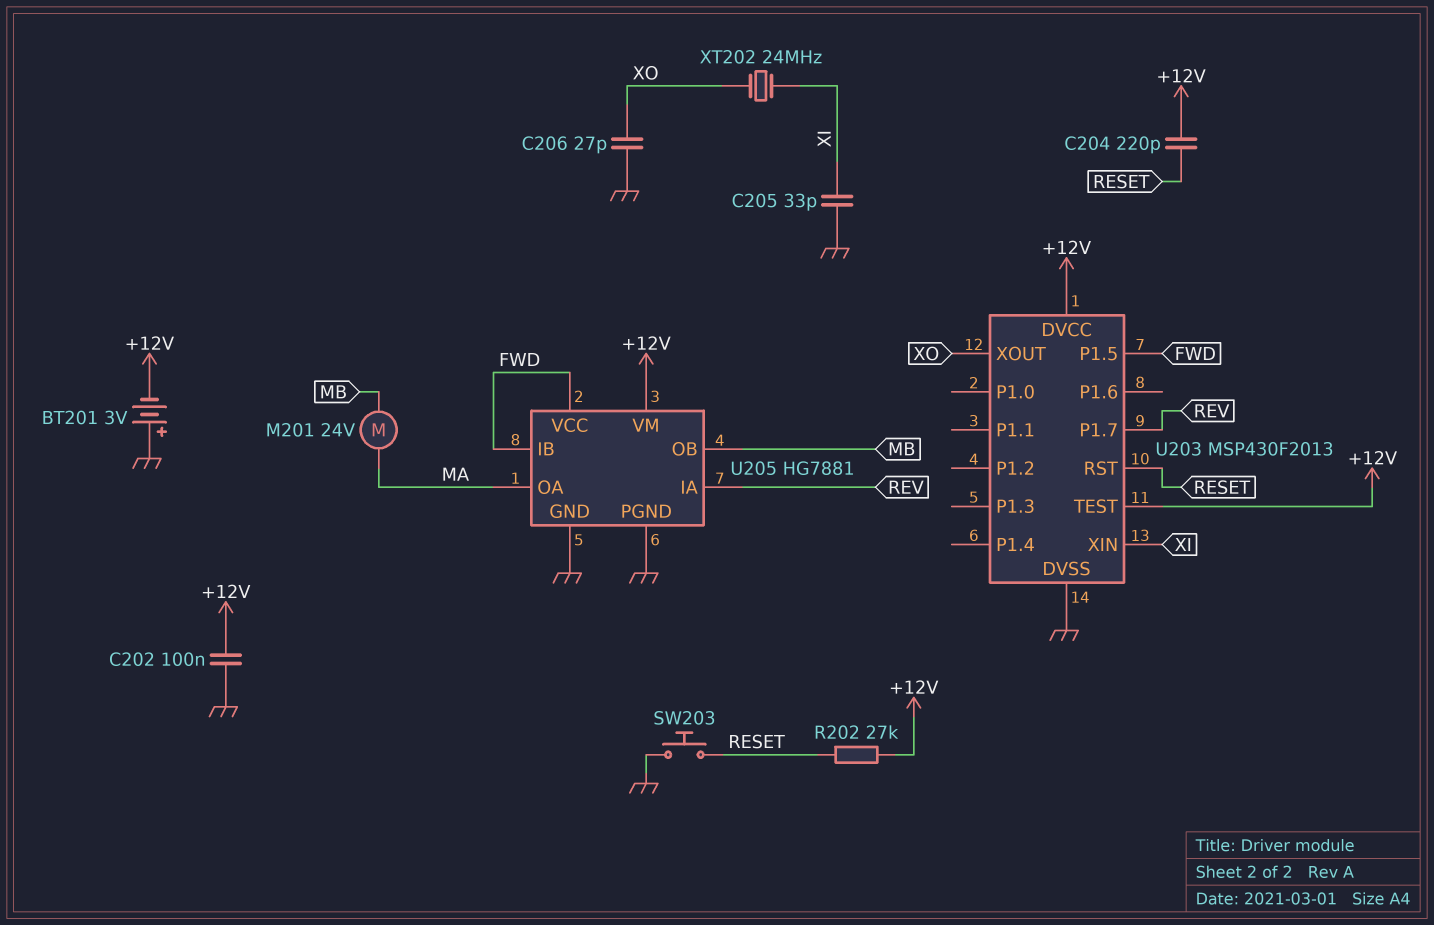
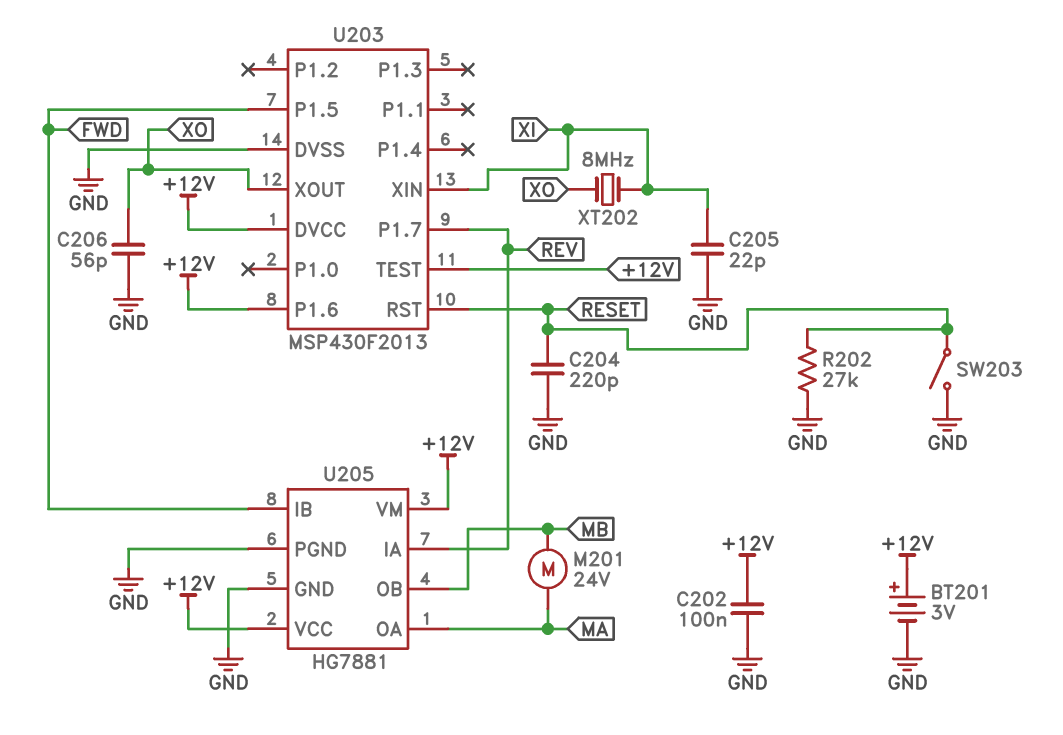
BT201: 3V (plus GND, minus +12V) -> 3V (plus +12V, minus GND)
C204: 220pF (+12V, RESET) -> 220pF (GND, RESET)
C205: 33pF (GND, XI) -> 22pF (GND, XI)
C206: 27pF (GND, XO) -> 56pF (GND, XO)
R202: 27k (+12V, RESET) -> 27k (GND, RESET)
SW203: button (GND, RESET) -> switch (GND, RESET)
U203 pin P1.6: none -> +12V
U205 pin VCC: FWD -> +12V
XT202: 24MHz (XI, XO) -> 8MHz (XI, XO)

